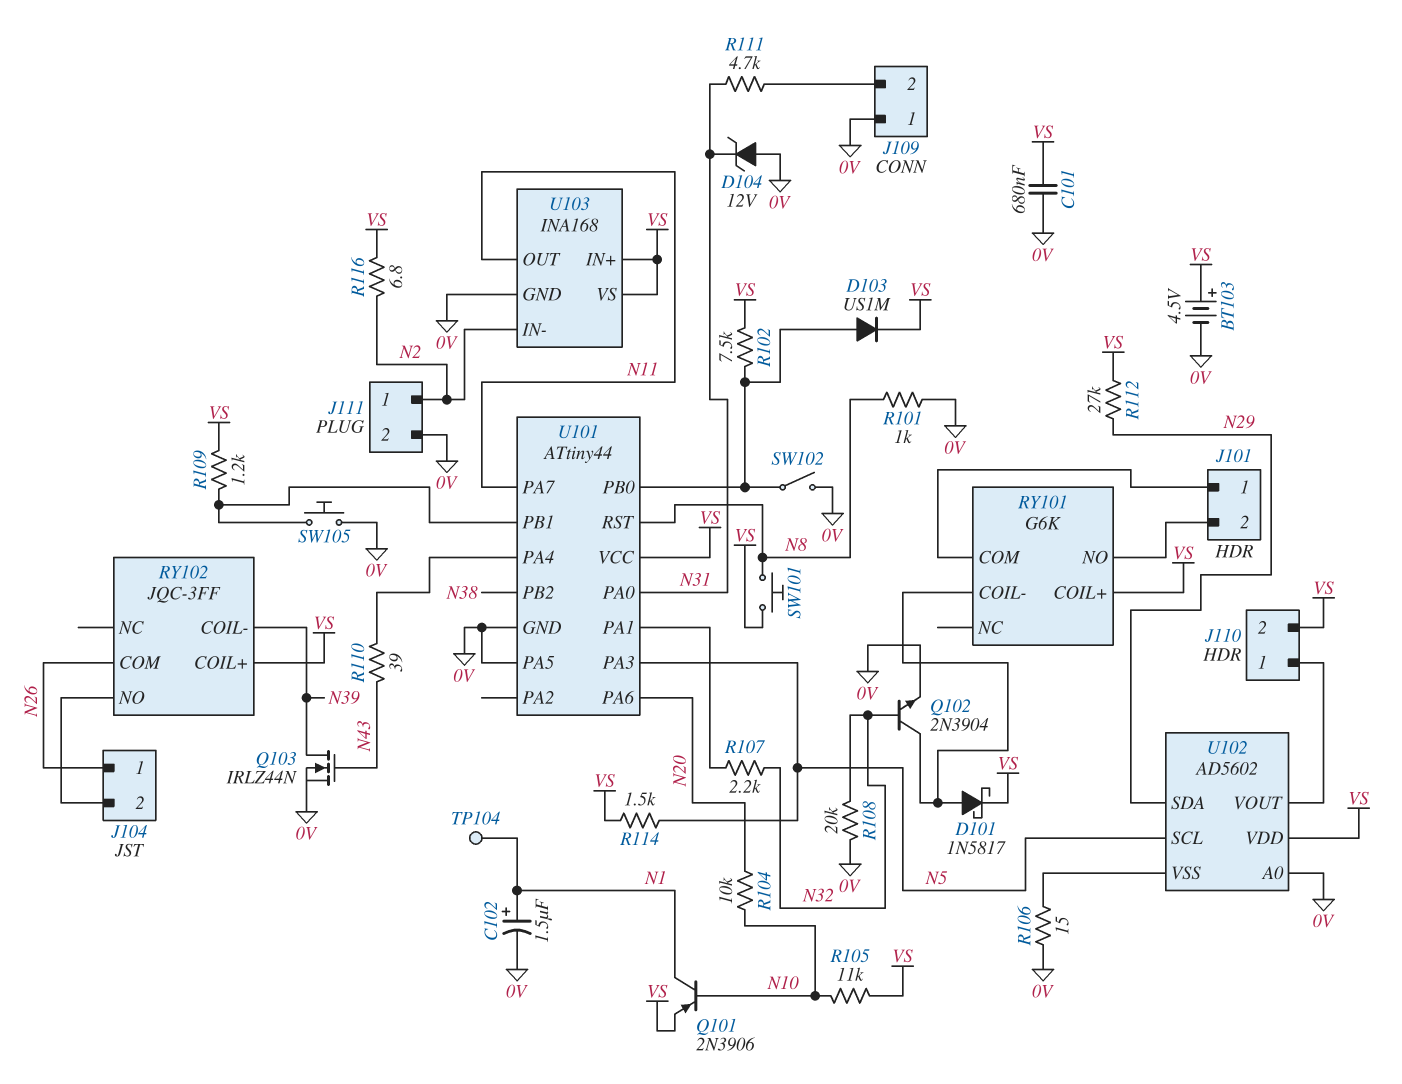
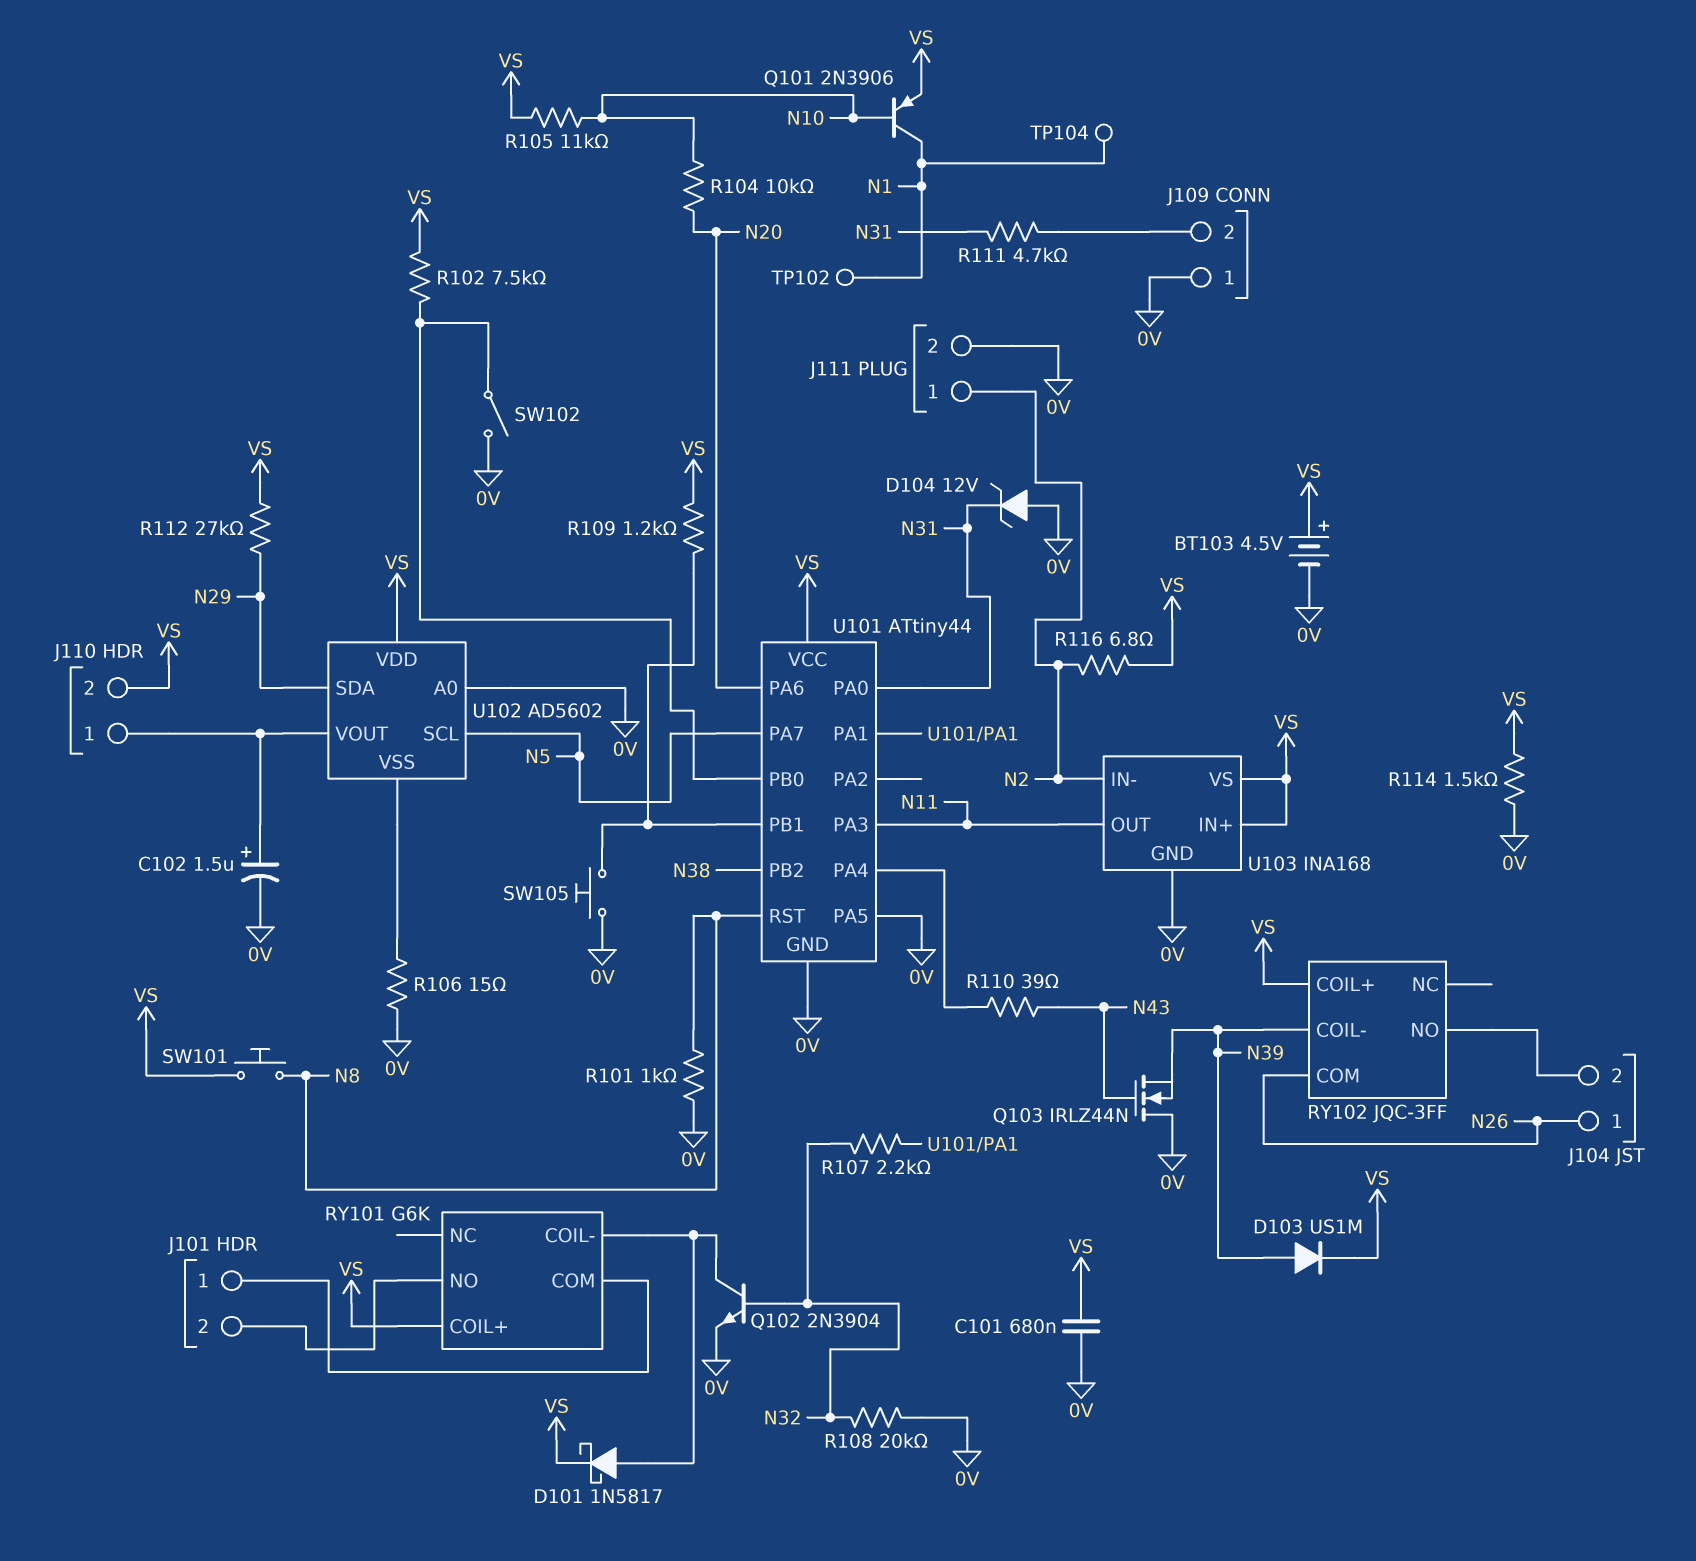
C102: 1.5uF (plus N1, minus 0V) -> 1.5uF (plus J110/1, minus 0V)
D103: diode US1M (A U101/PB0, K VS) -> diode US1M (A N39, K VS)
Q103: NMOS IRLZ44N (G N43, D N39, S 0V) -> NMOS IRLZ44N (G N43, D 0V, S N39)
R114: 1.5k (N5, VS) -> 1.5k (0V, VS)
TP102: none -> test point (N1)
U101 pin PA3: N5 -> N11
U101 pin PA7: N11 -> N5

